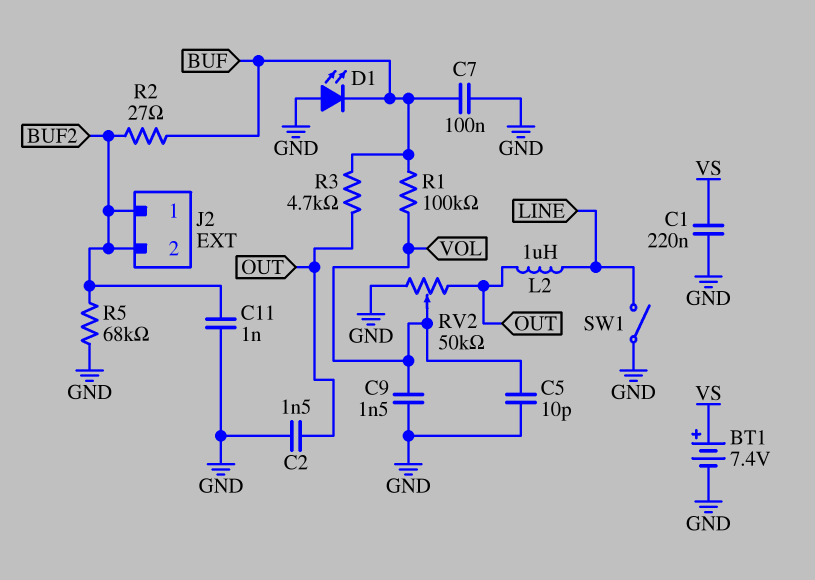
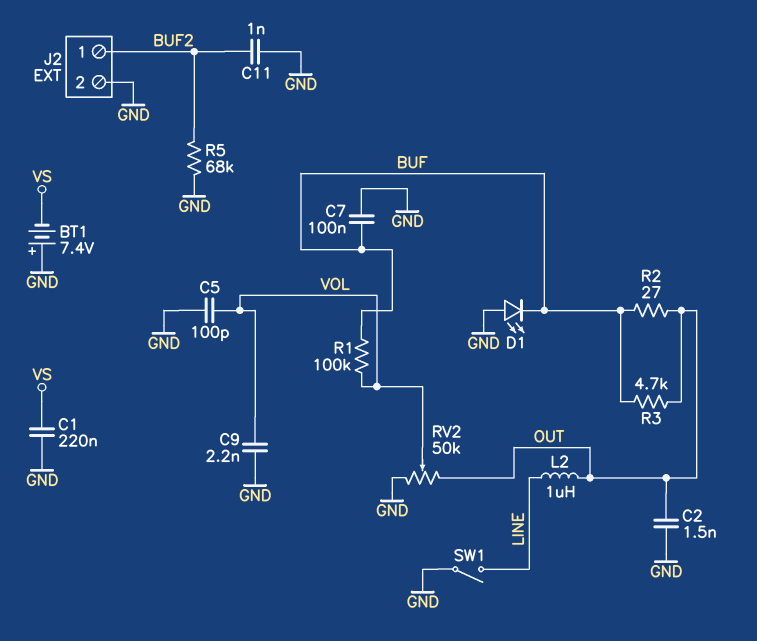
BT1: 7.4V (plus VS, minus GND) -> 7.4V (plus GND, minus VS)
C5: 10pF (GND, VOL) -> 100pF (GND, VOL)
C9: 1.5nF (GND, VOL) -> 2.2nF (GND, VOL)
J2 pin 2: BUF2 -> GND
R2: 27 (BUF, BUF2) -> 27 (BUF, OUT)

